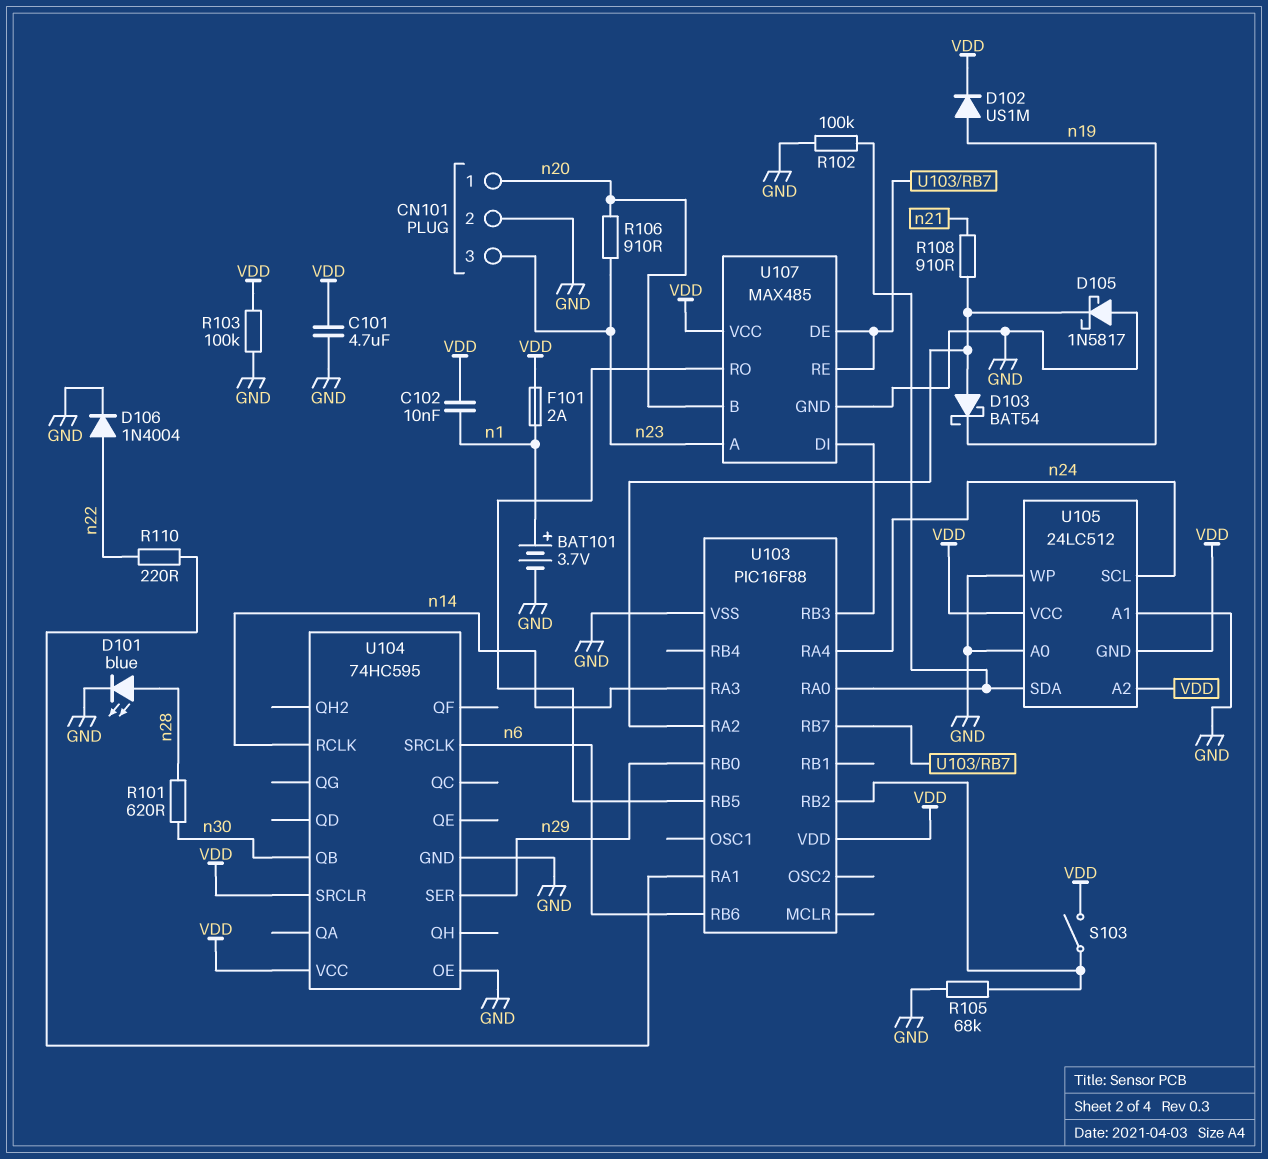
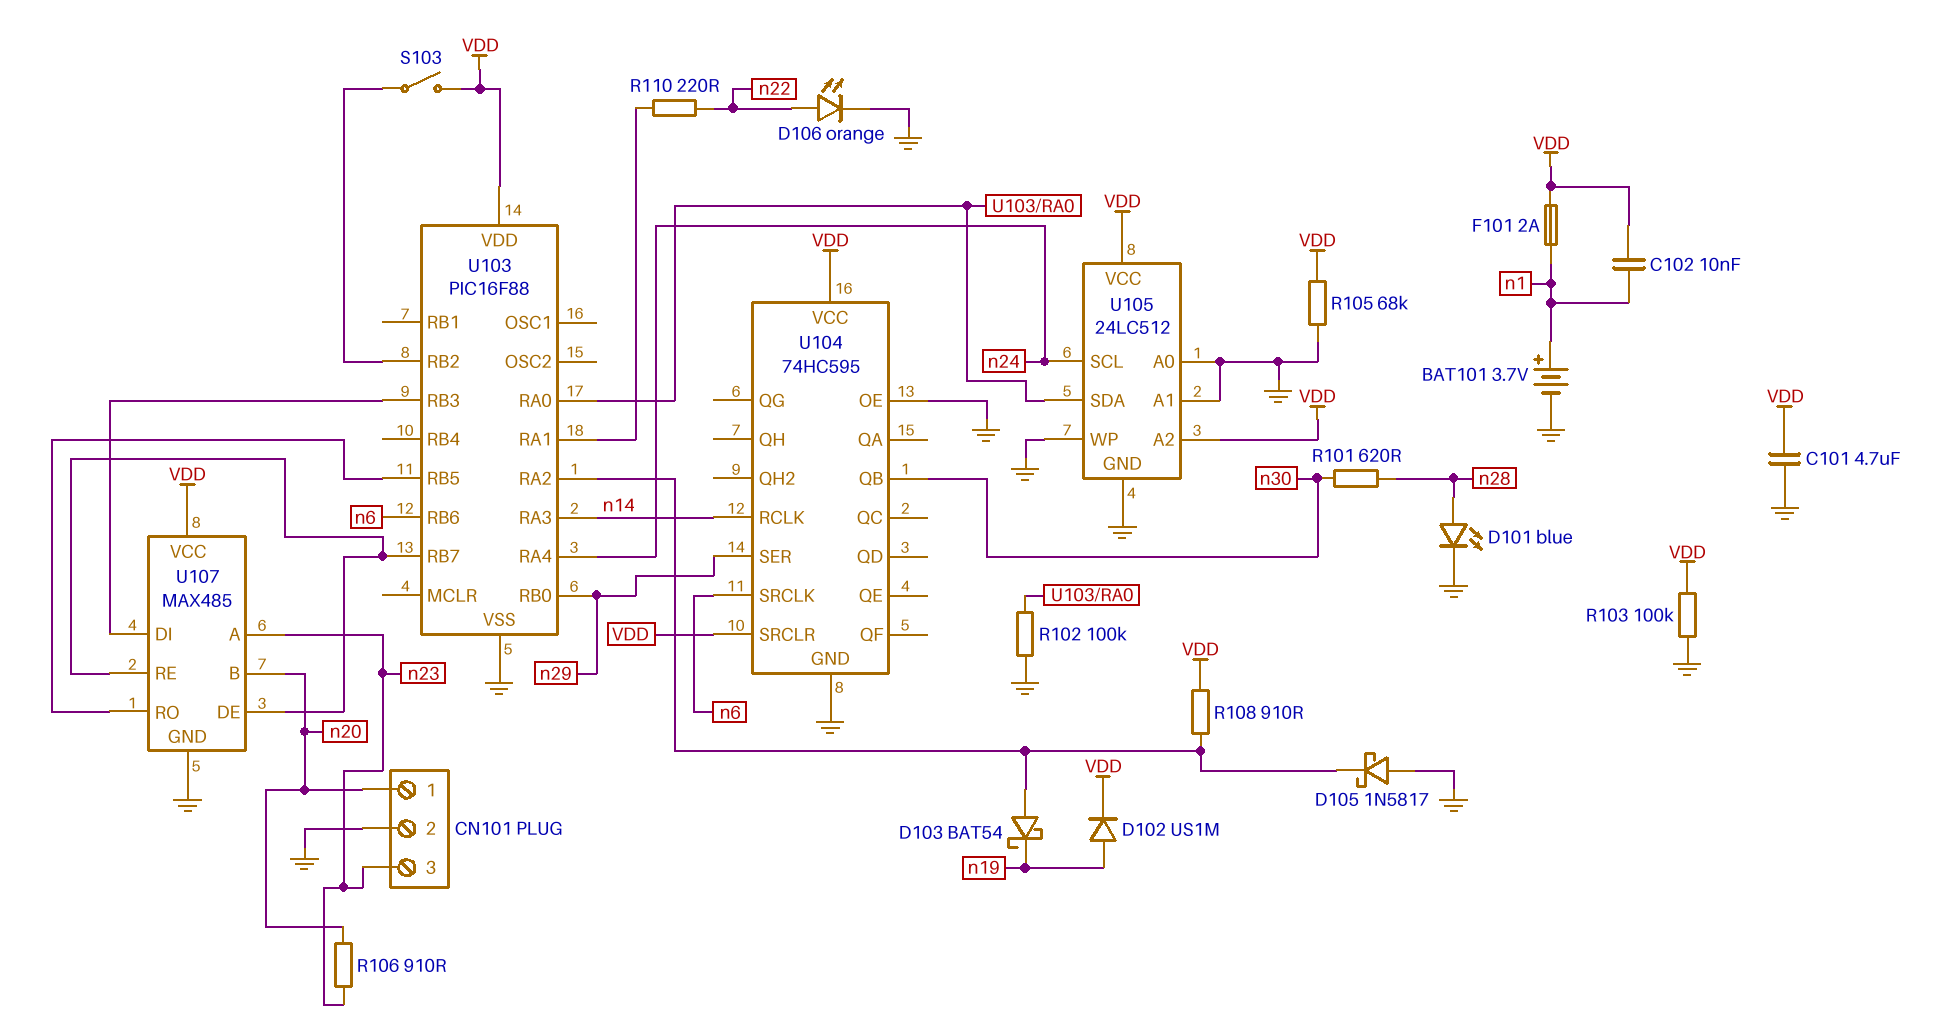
D106: diode 1N4004 (A n22, K GND) -> LED orange (A n22, K GND)
R105: 68k (GND, U103/RB2) -> 68k (GND, VDD)
R108: 910 (U103/RA2, n21) -> 910 (U103/RA2, VDD)
U105 pin GND: VDD -> GND

